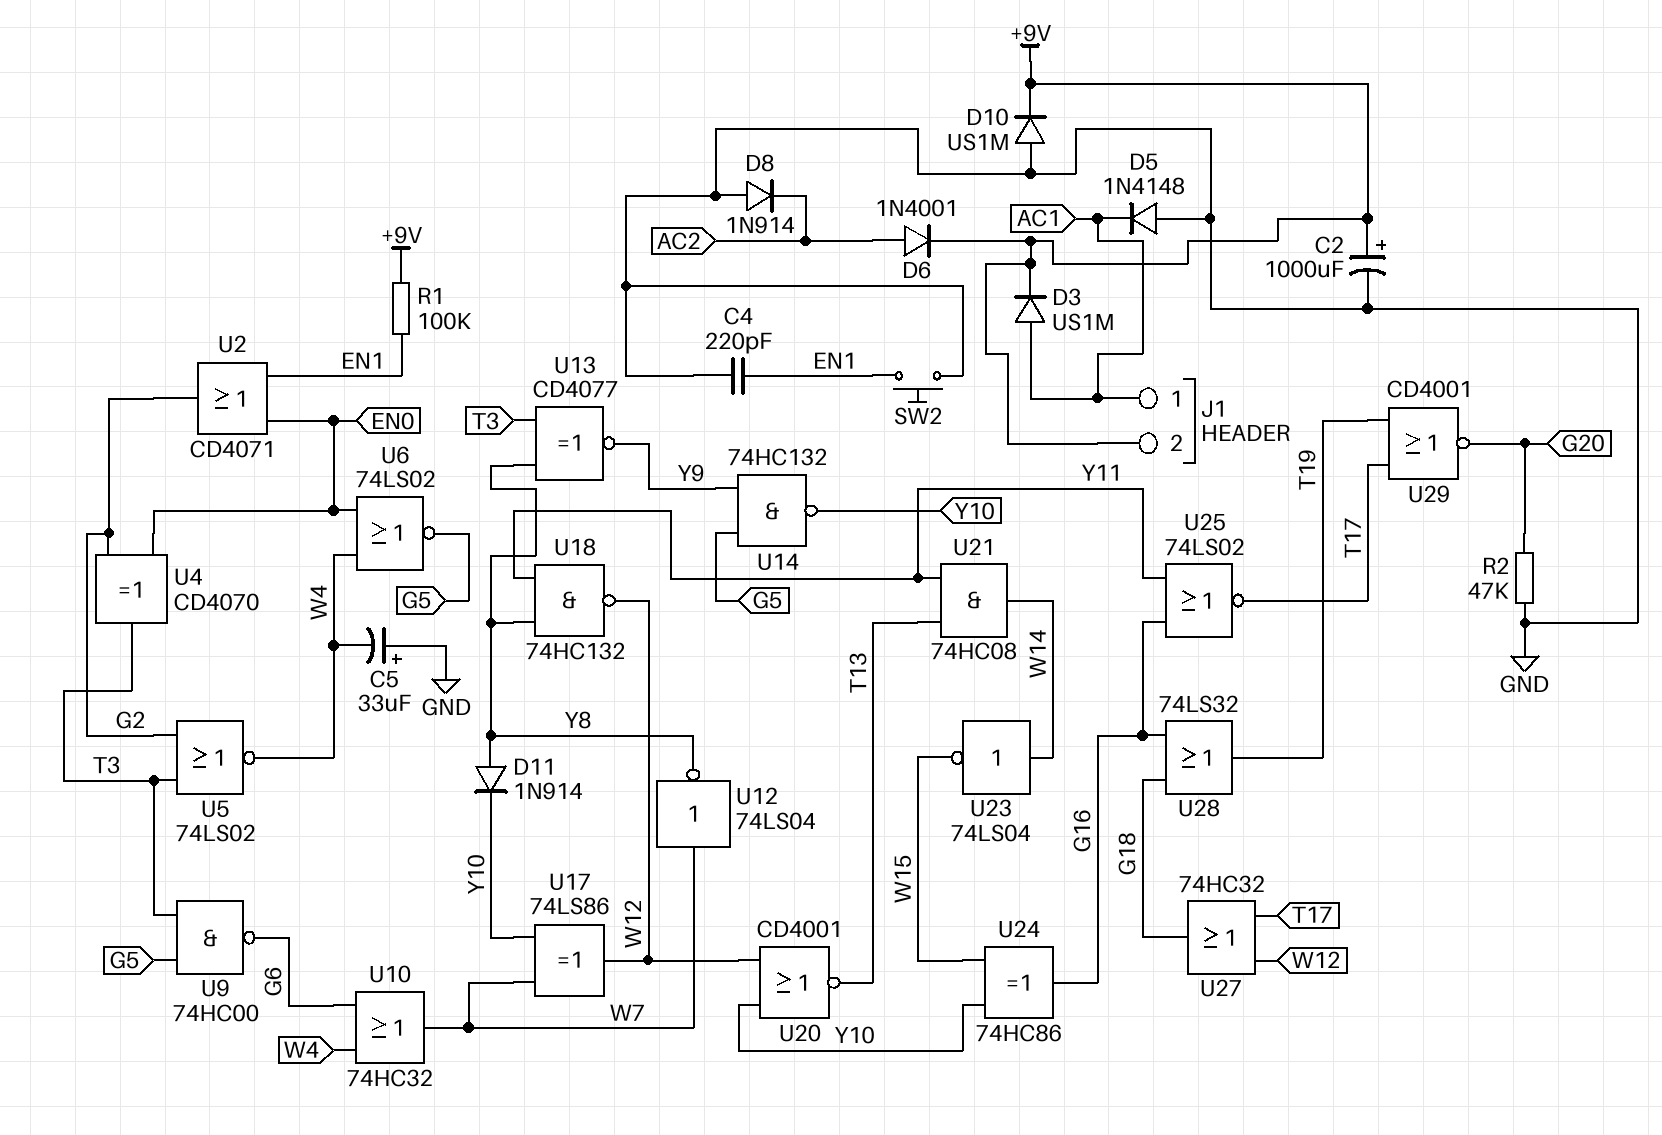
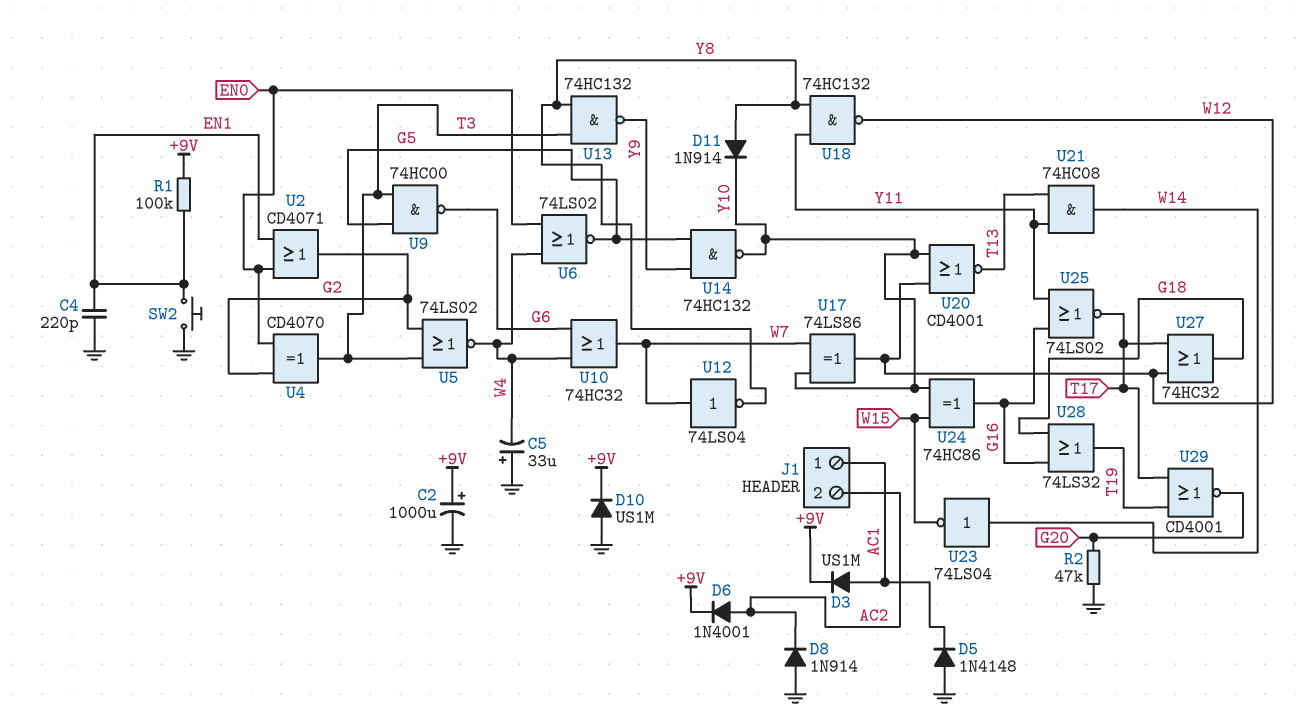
J1 pin 2: +9V -> AC2
U13: XNOR CD4077 (in T3, in Y8, out Y9) -> NAND 74HC132 (in T3, in Y8, out Y9)

